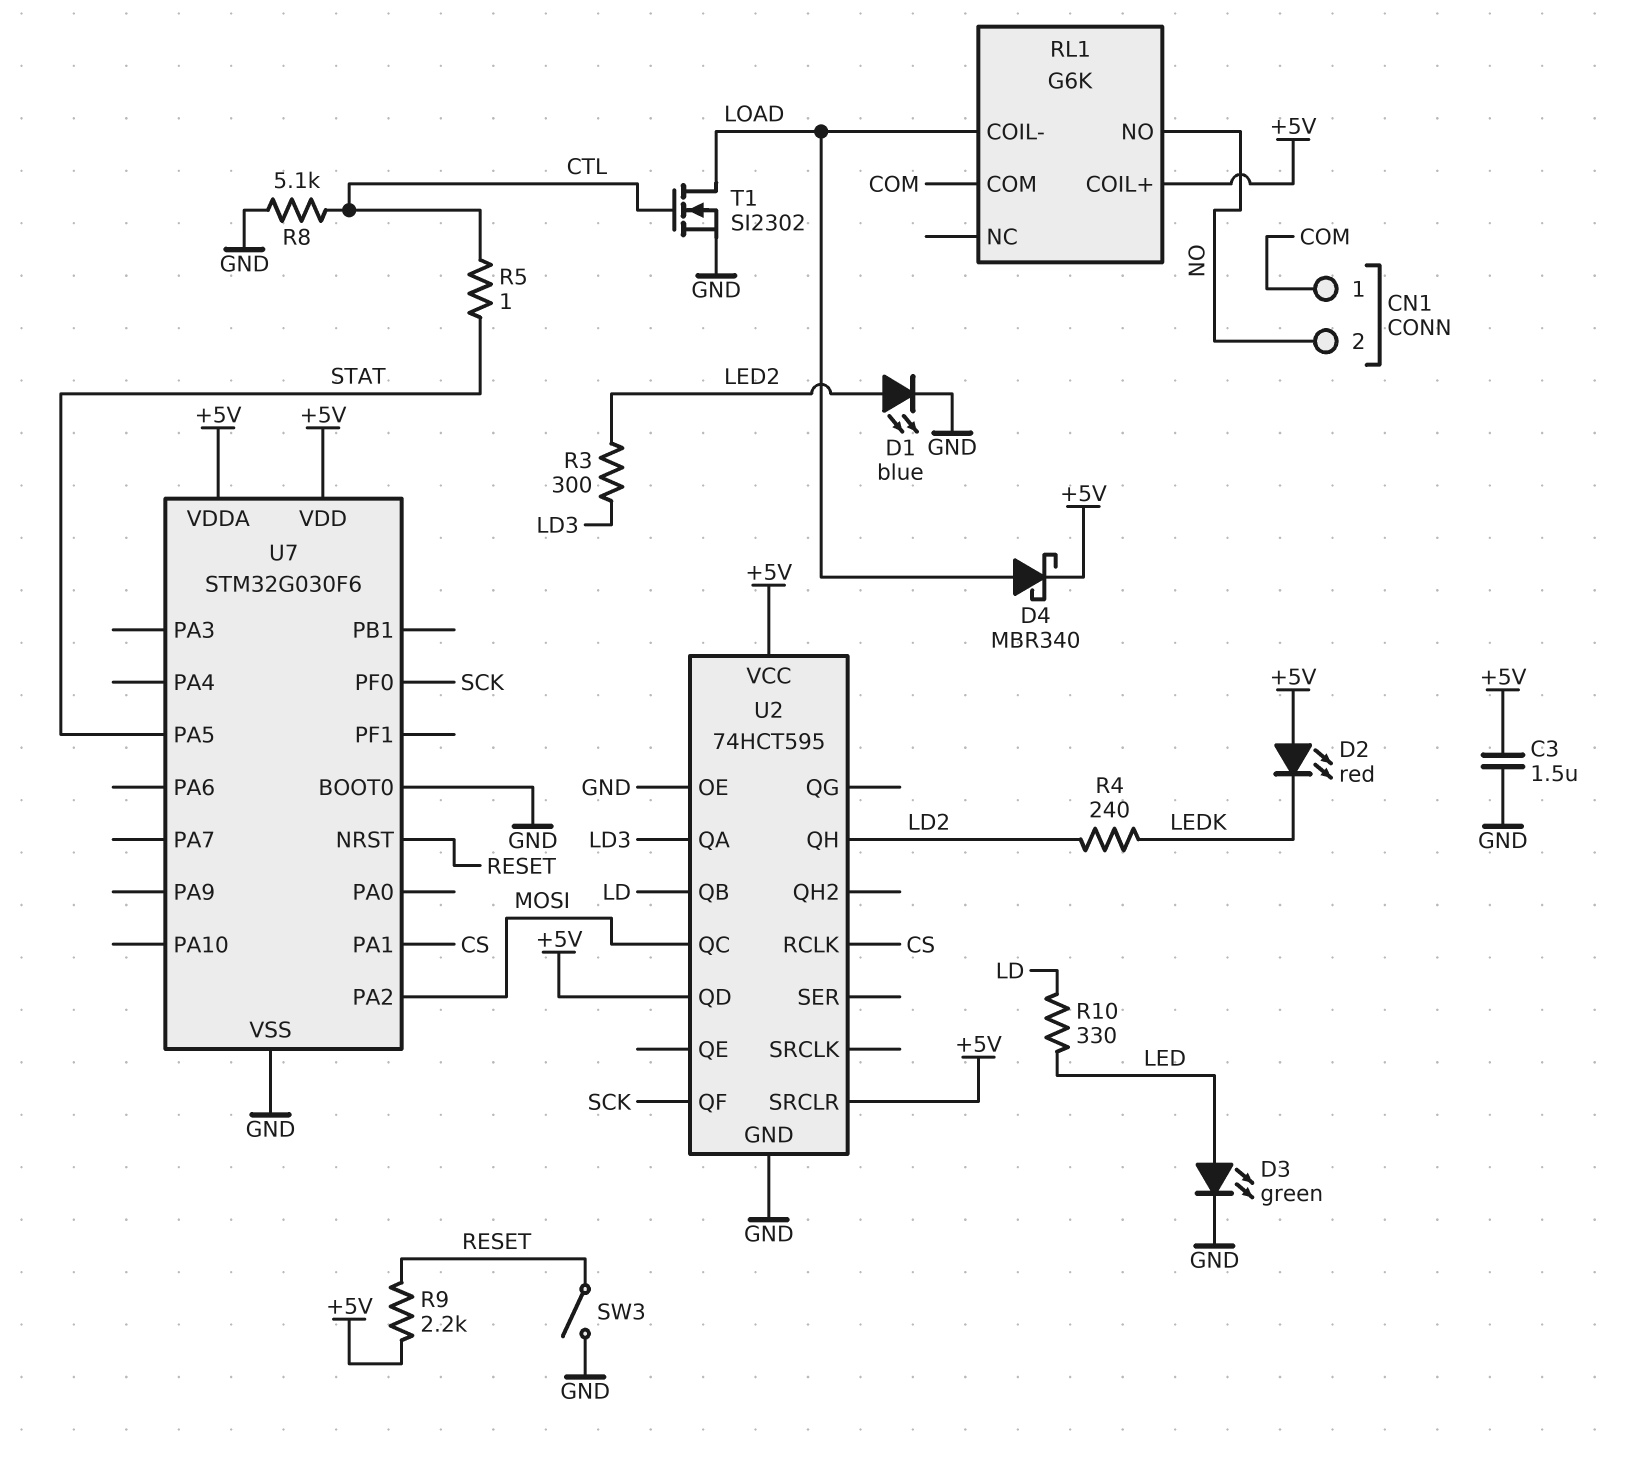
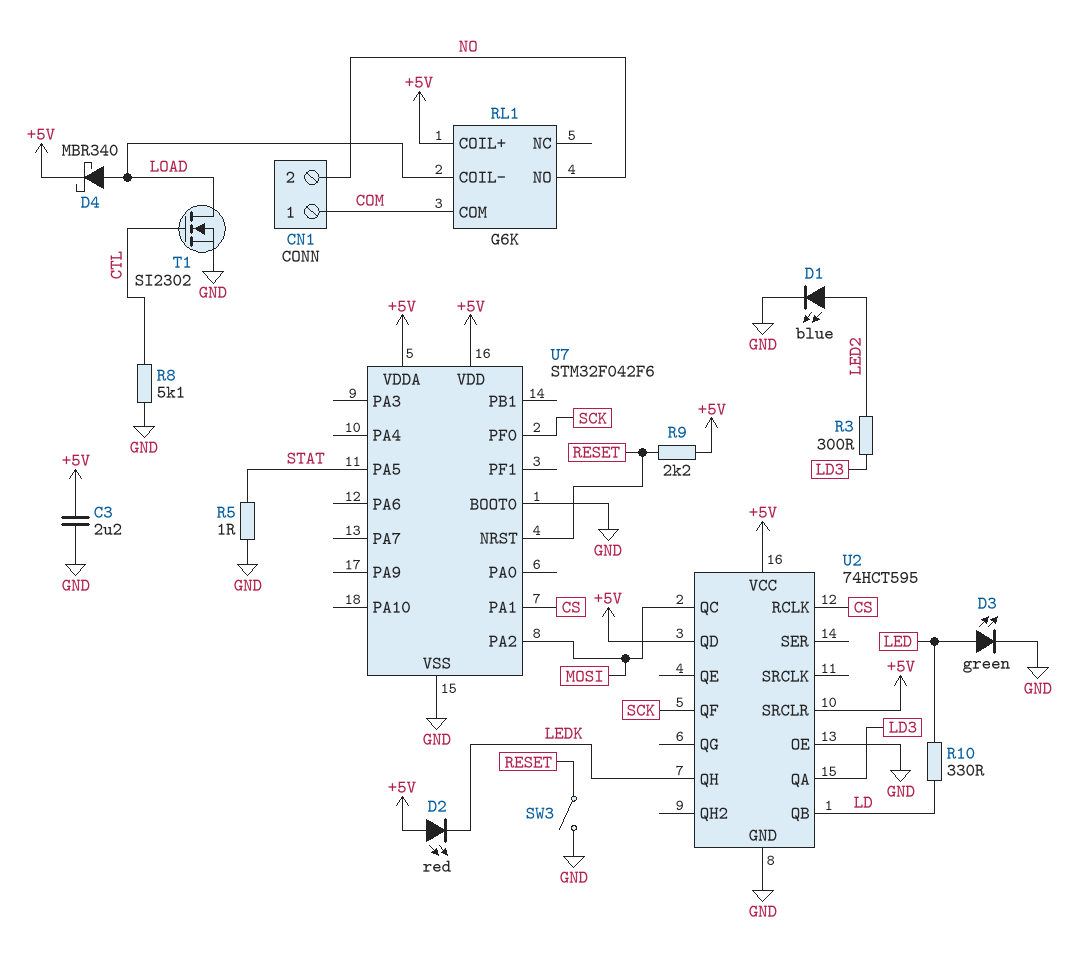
C3: 1.5uF (+5V, GND) -> 2.2uF (+5V, GND)
R4: 240 (LD2, LEDK) -> none
R5: 1 (CTL, STAT) -> 1 (GND, STAT)
U2 pin QH: LD2 -> LEDK
U7: STM32G030F6 -> STM32F042F6

